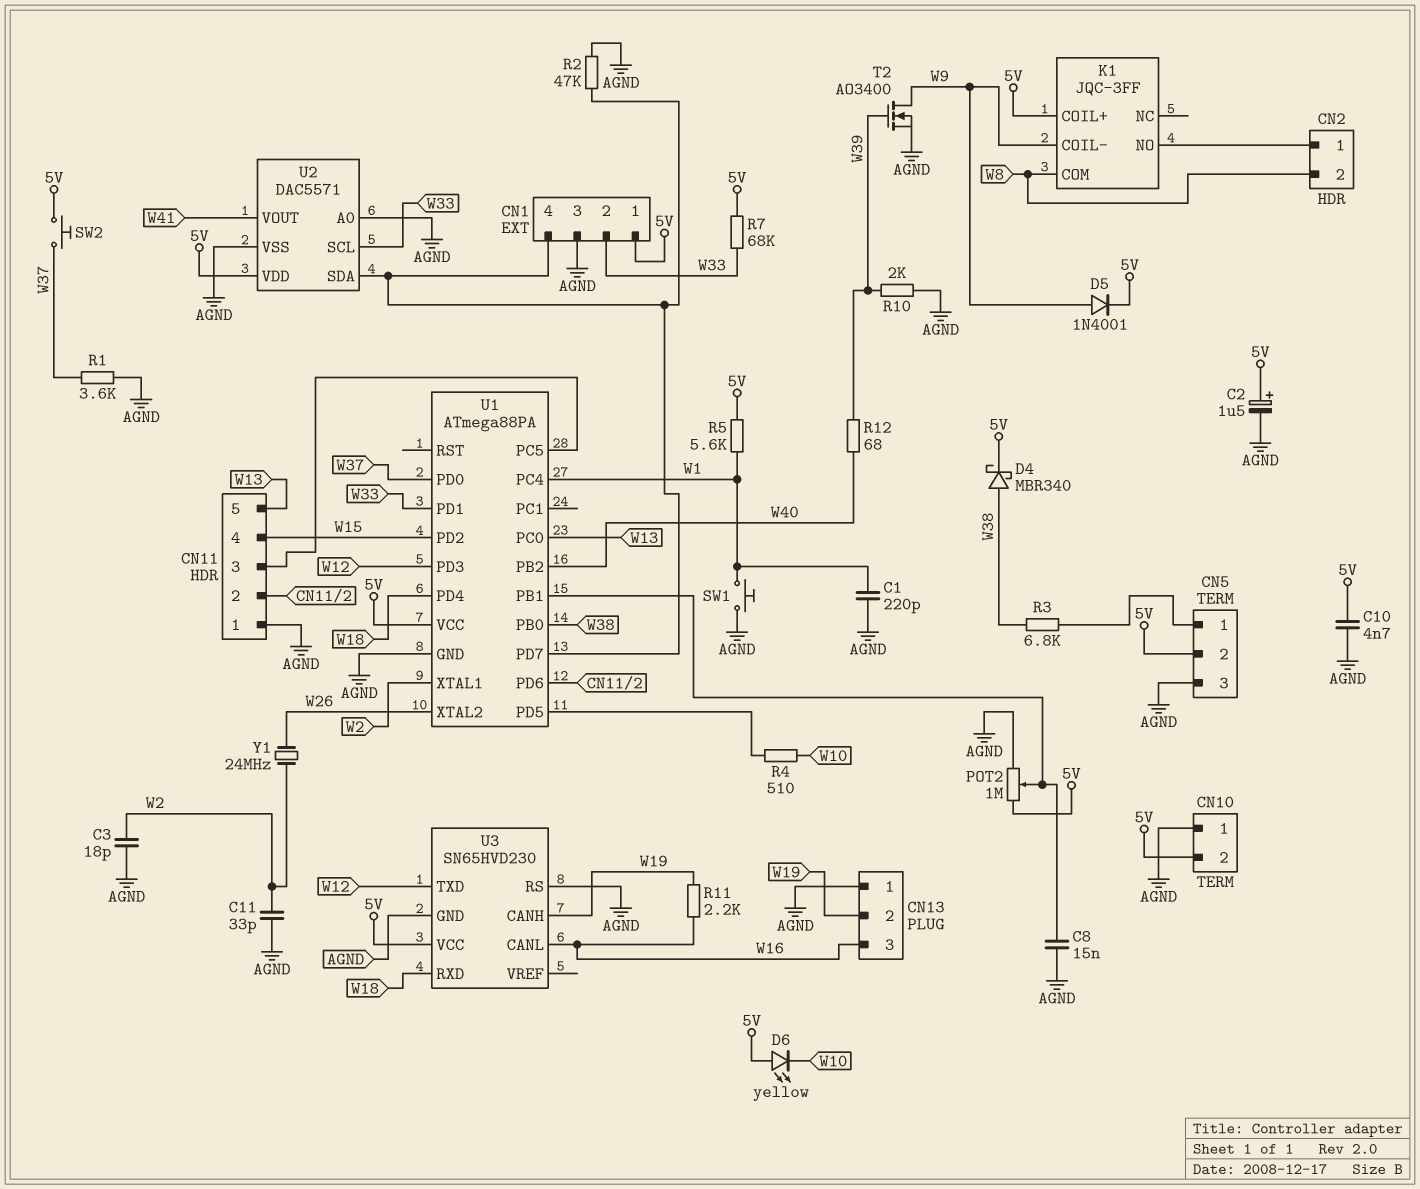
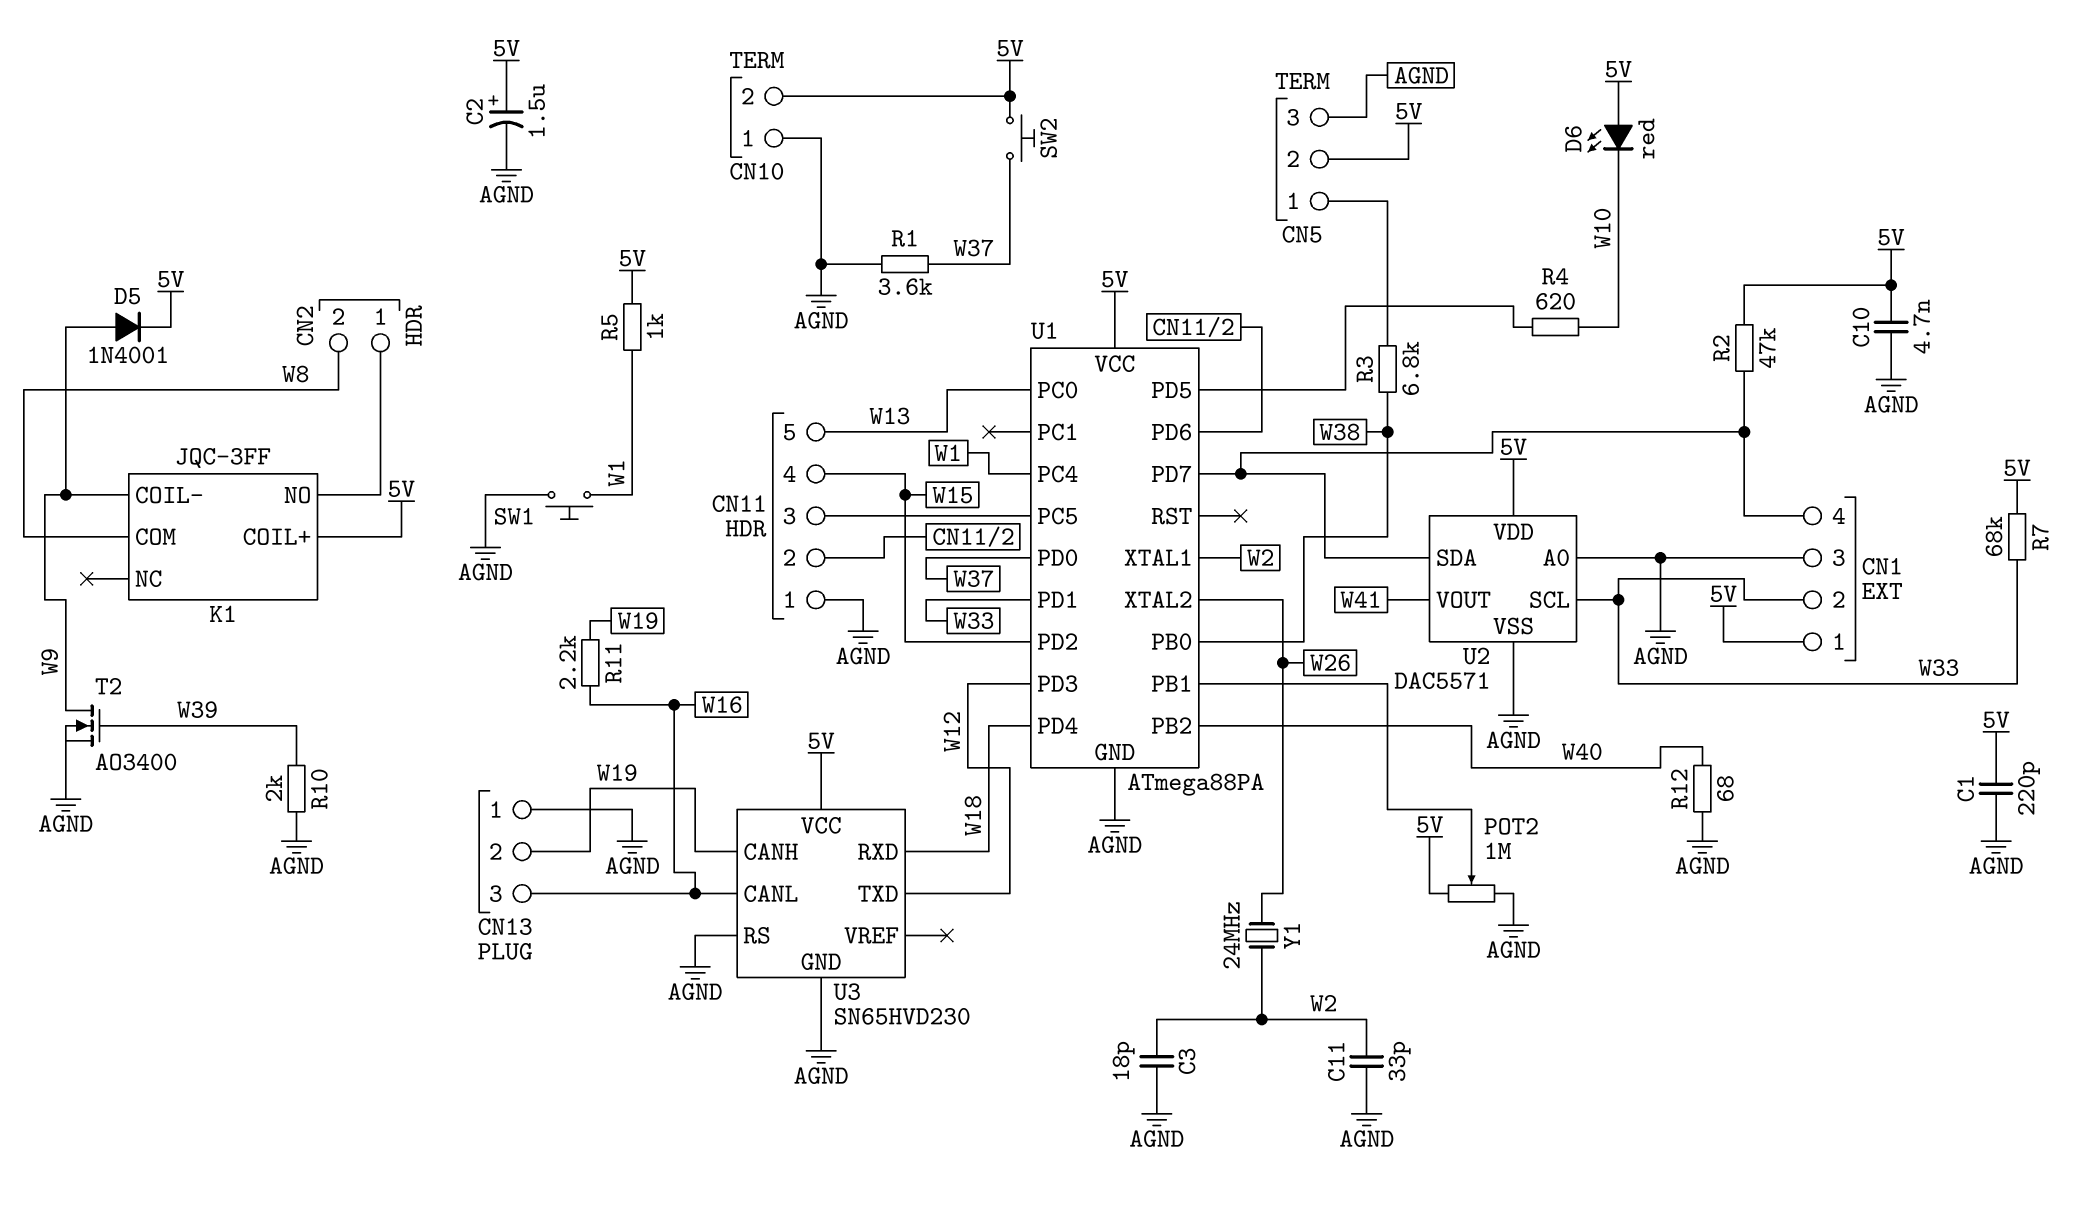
C1: 220pF (AGND, W1) -> 220pF (5V, AGND)
C8: 15nF (AGND, U1/PB1) -> none
D4: schottky MBR340 (A W38, K 5V) -> none
D6: LED yellow (A 5V, K W10) -> LED red (A 5V, K W10)
R2: 47k (AGND, CN1/4) -> 47k (5V, CN1/4)
R4: 510 (U1/PD5, W10) -> 620 (U1/PD5, W10)
R5: 5.6k (5V, W1) -> 1k (5V, W1)
R12: 68 (W39, W40) -> 68 (AGND, W40)

